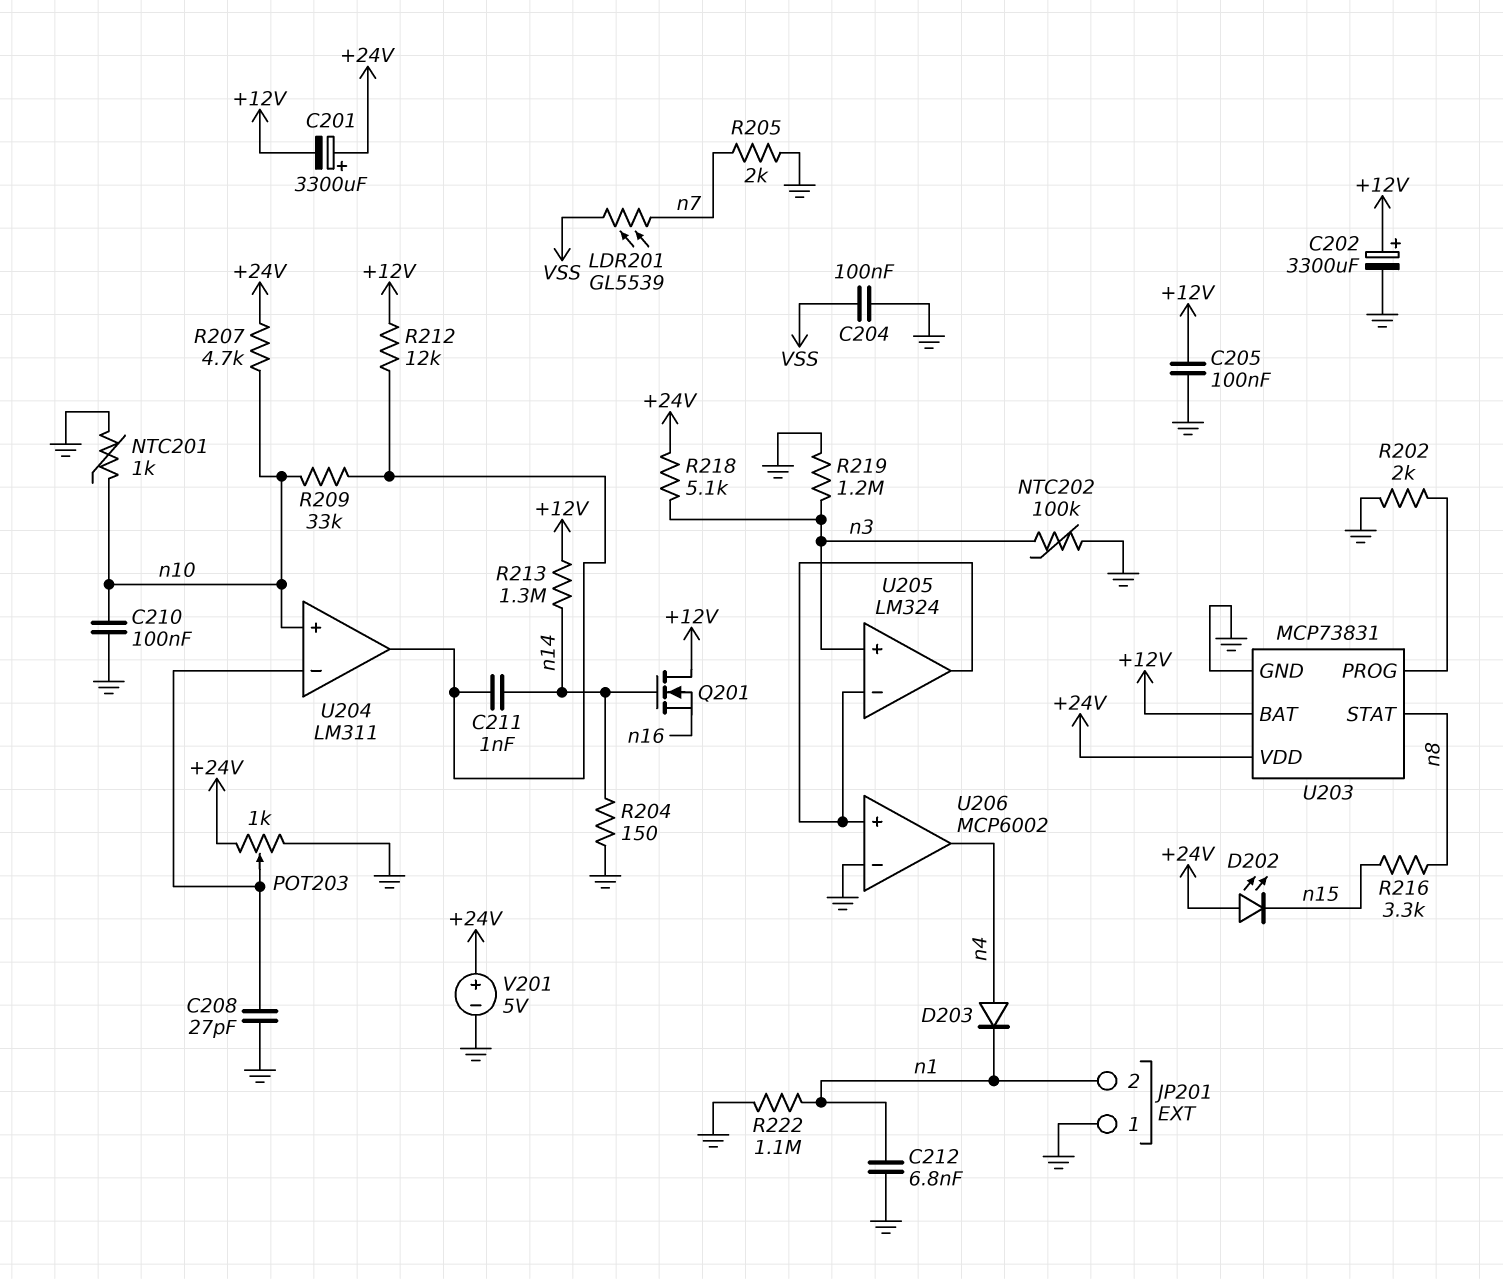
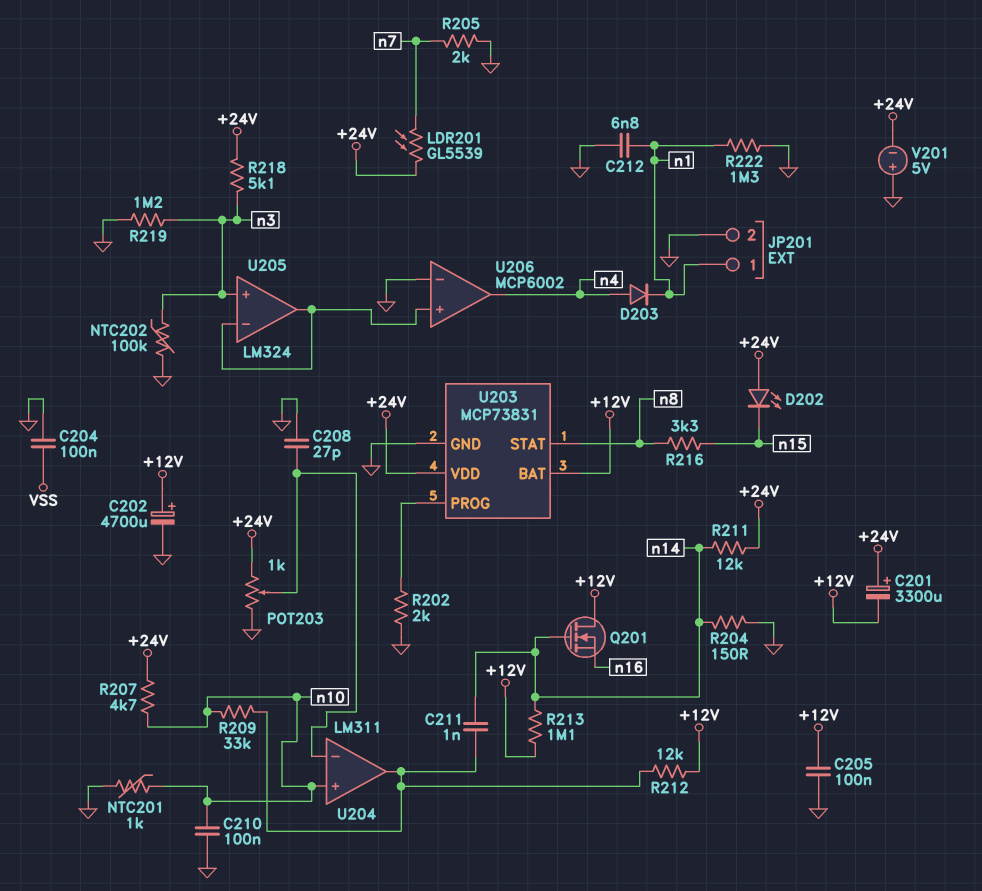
C202: 3300uF (plus +12V, minus GND) -> 4700uF (plus +12V, minus GND)
JP201 pin 1: GND -> n1
JP201 pin 2: n1 -> GND
LDR201: GL5539 (VSS, n7) -> GL5539 (+24V, n7)
R211: none -> 12k (+24V, n14)
R213: 1.3M (+12V, n14) -> 1.1M (+12V, n14)
R222: 1.1M (GND, n1) -> 1.3M (GND, n1)
V201: 5V (plus +24V, minus GND) -> 5V (plus GND, minus +24V)

